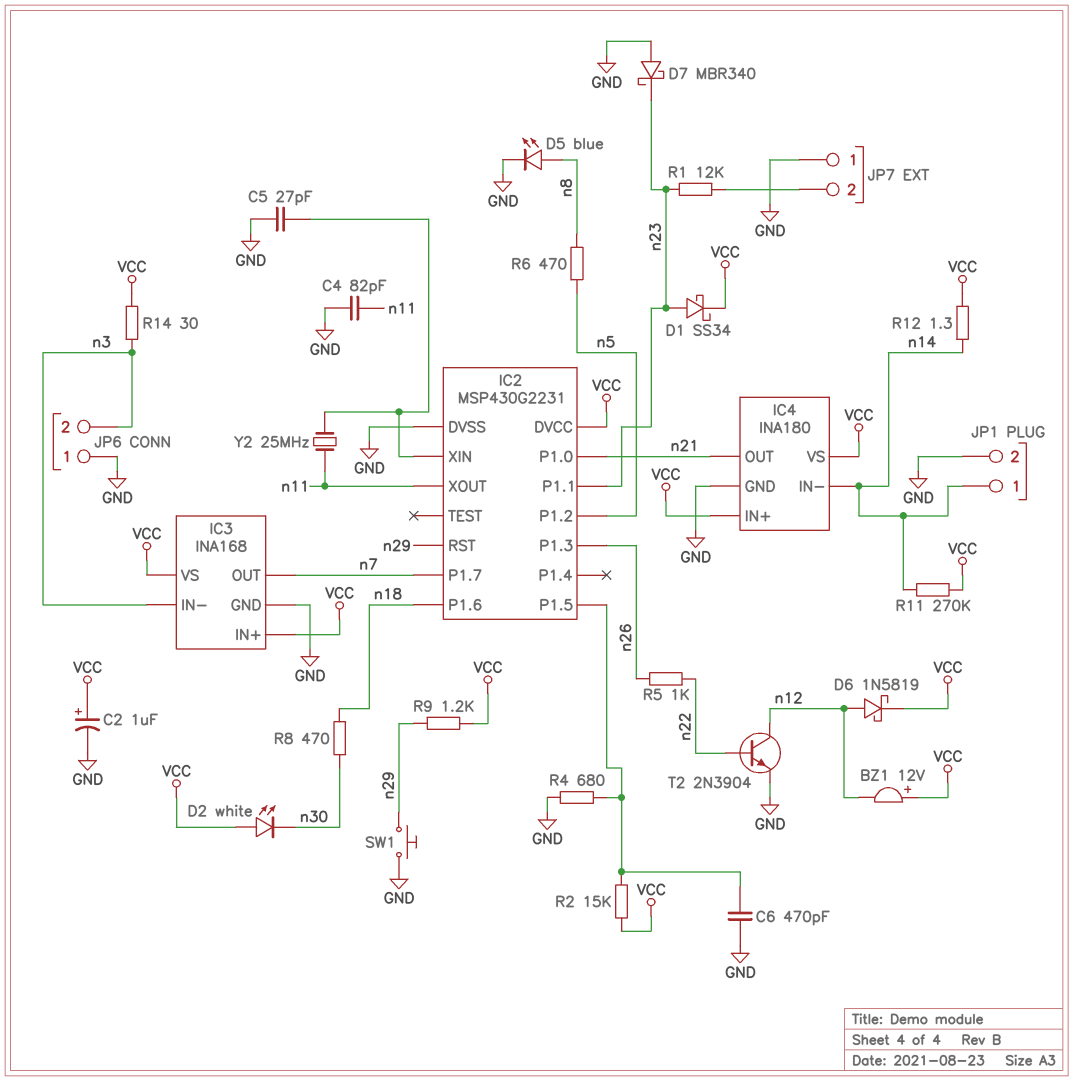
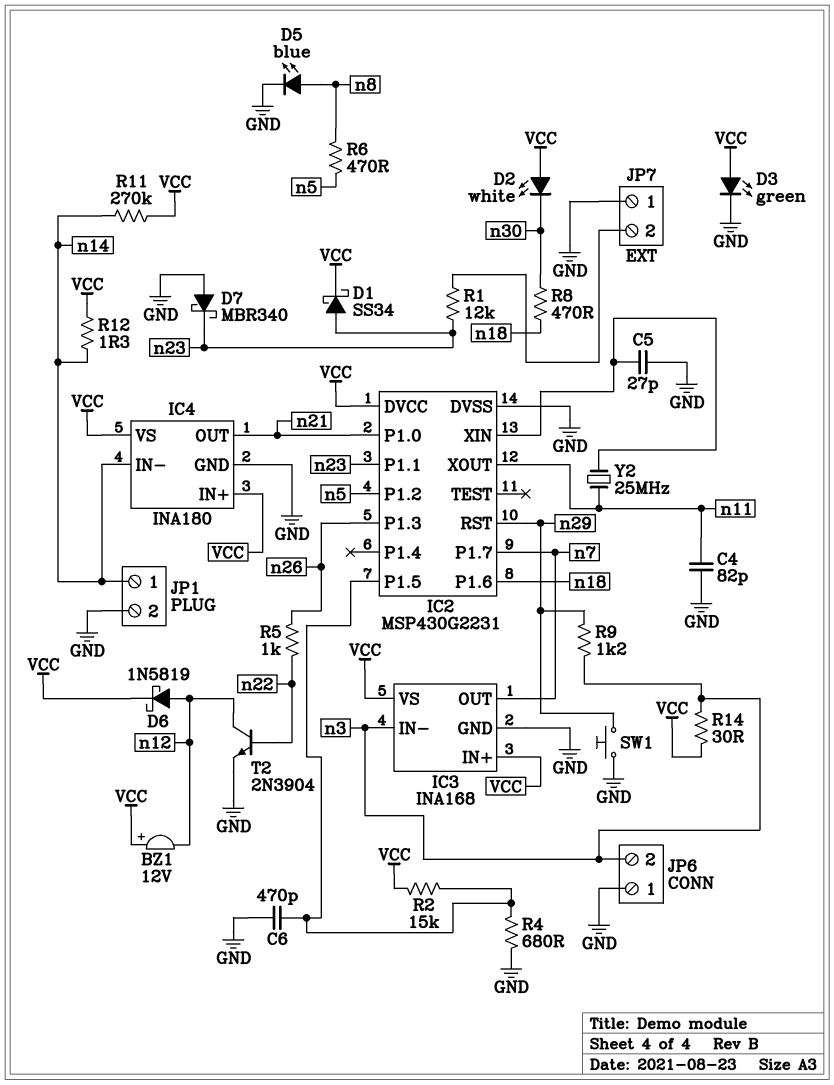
C2: 1uF (plus VCC, minus GND) -> none
D3: none -> LED green (A VCC, K GND)
R9: 1.2k (VCC, n29) -> 1.2k (n3, n29)

